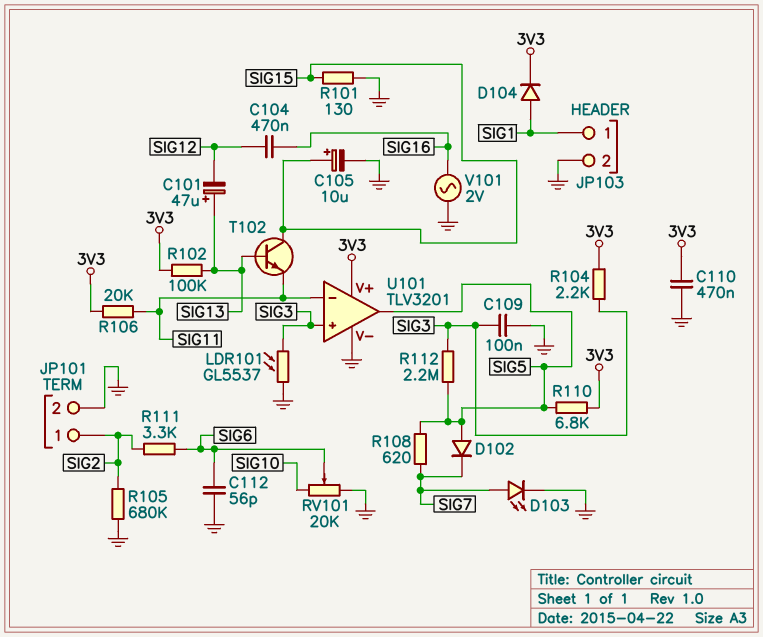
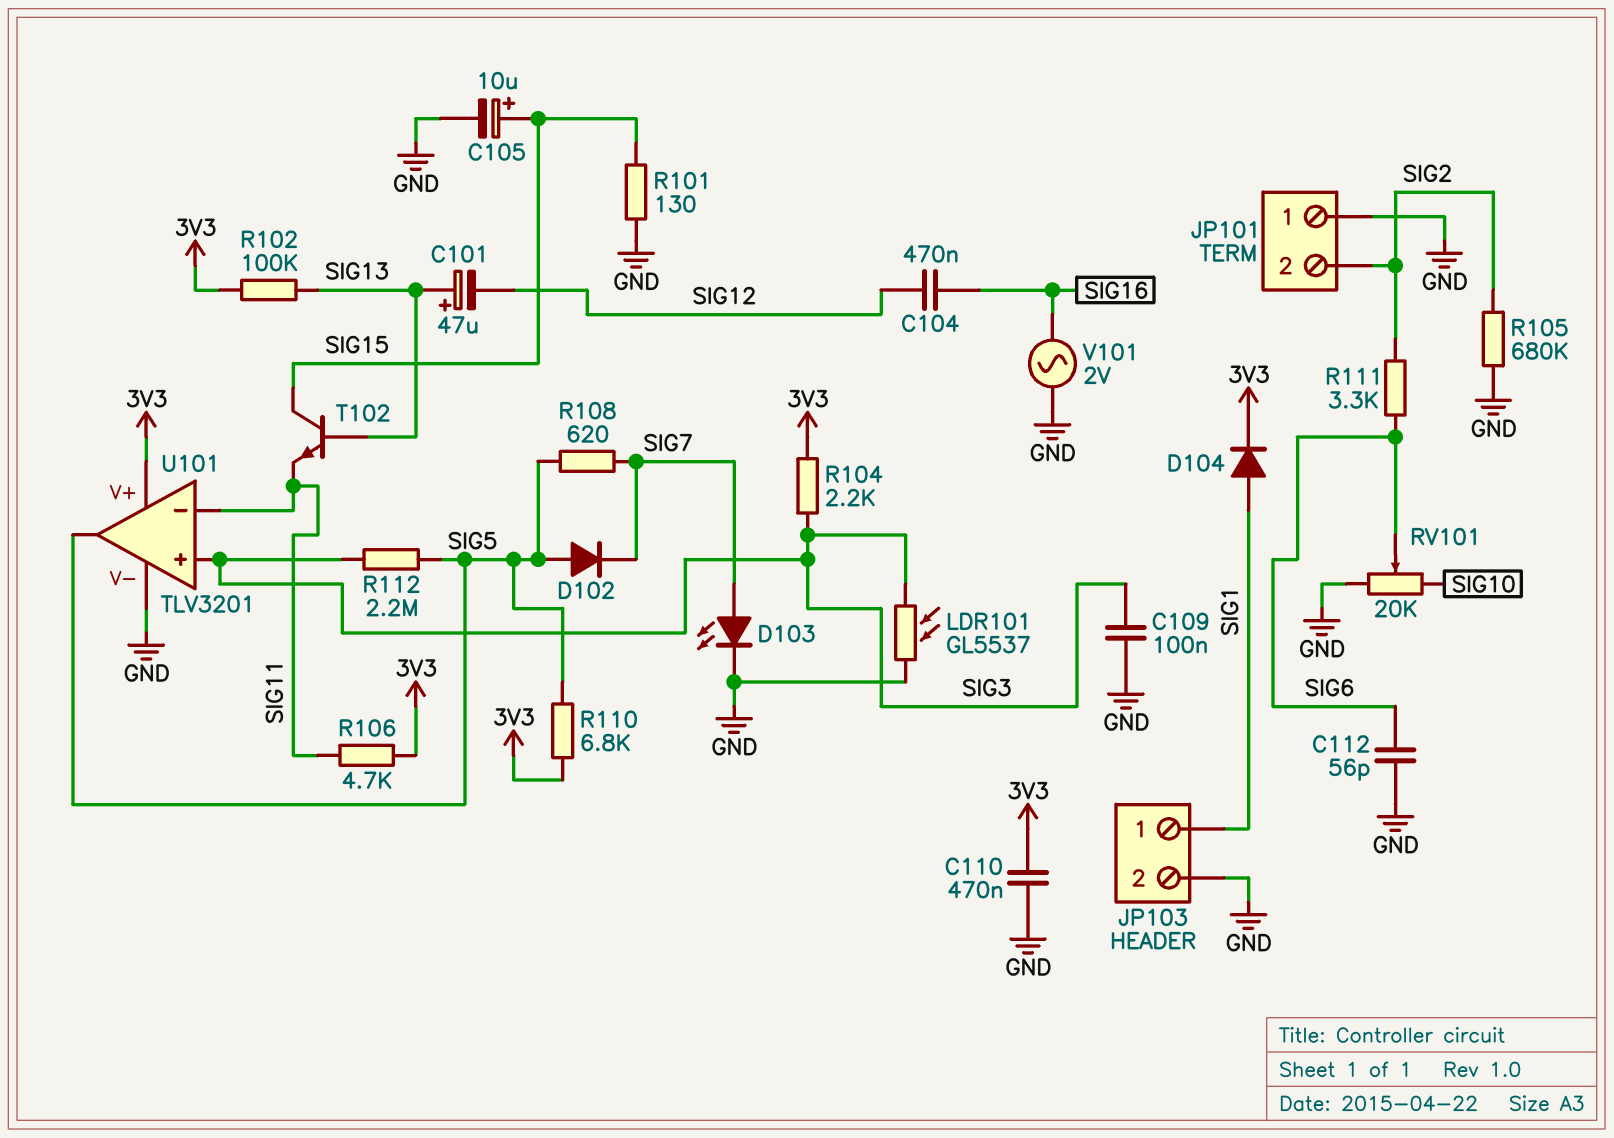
JP101 pin 1: SIG2 -> GND
JP101 pin 2: GND -> SIG2
R106: 20k (3V3, SIG11) -> 4.7k (3V3, SIG11)

